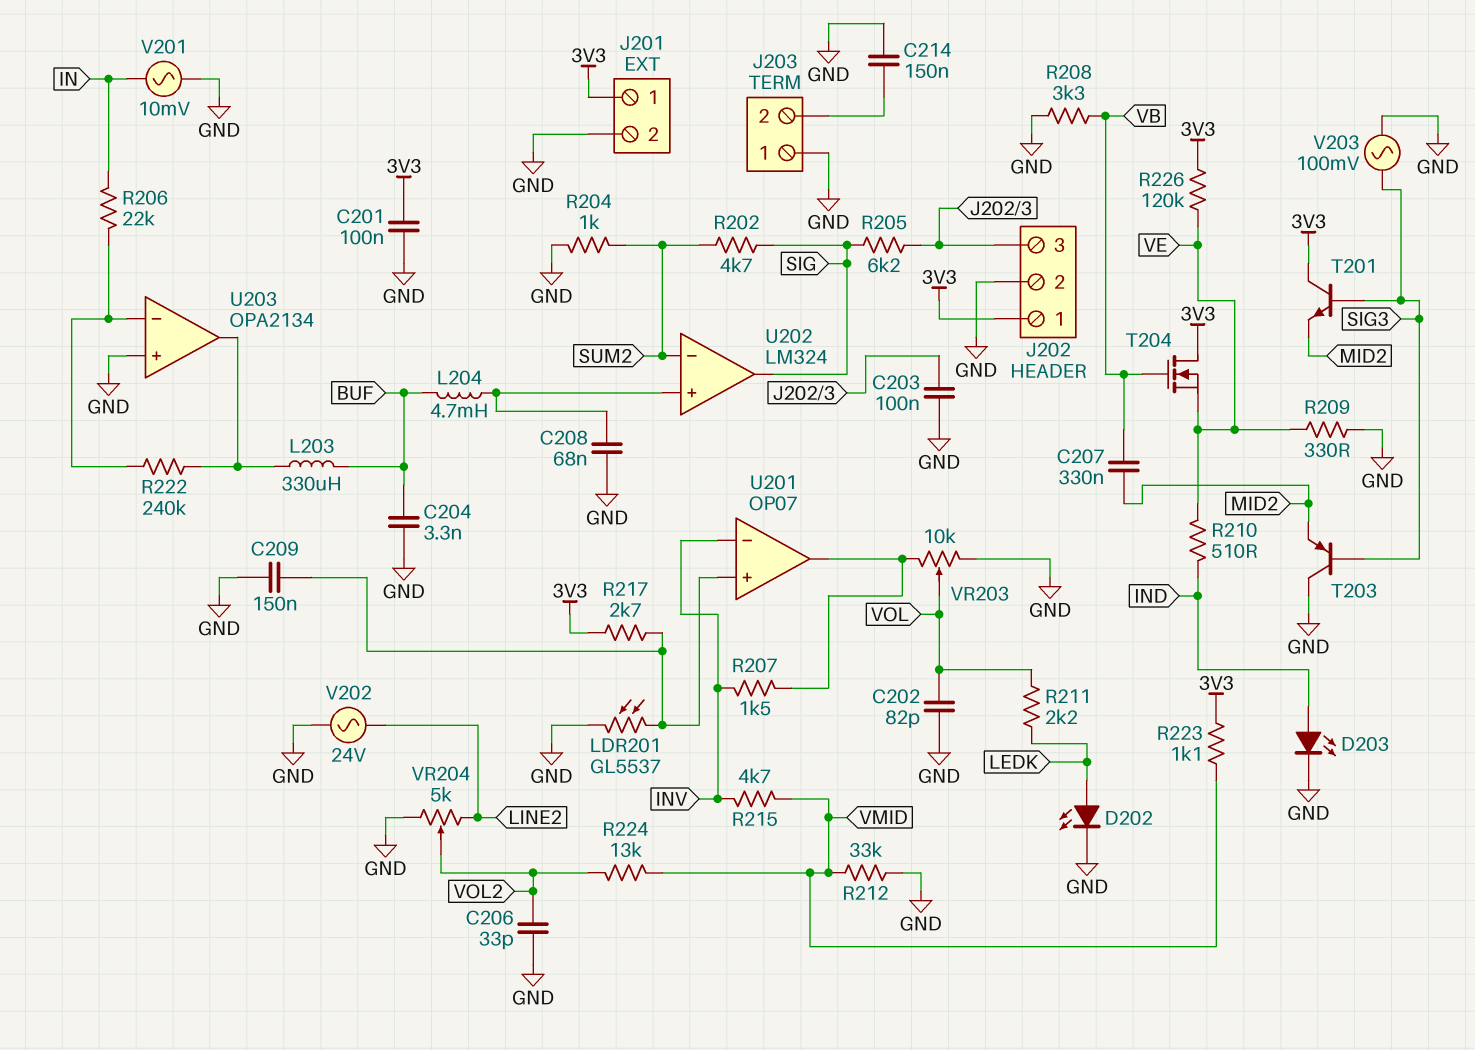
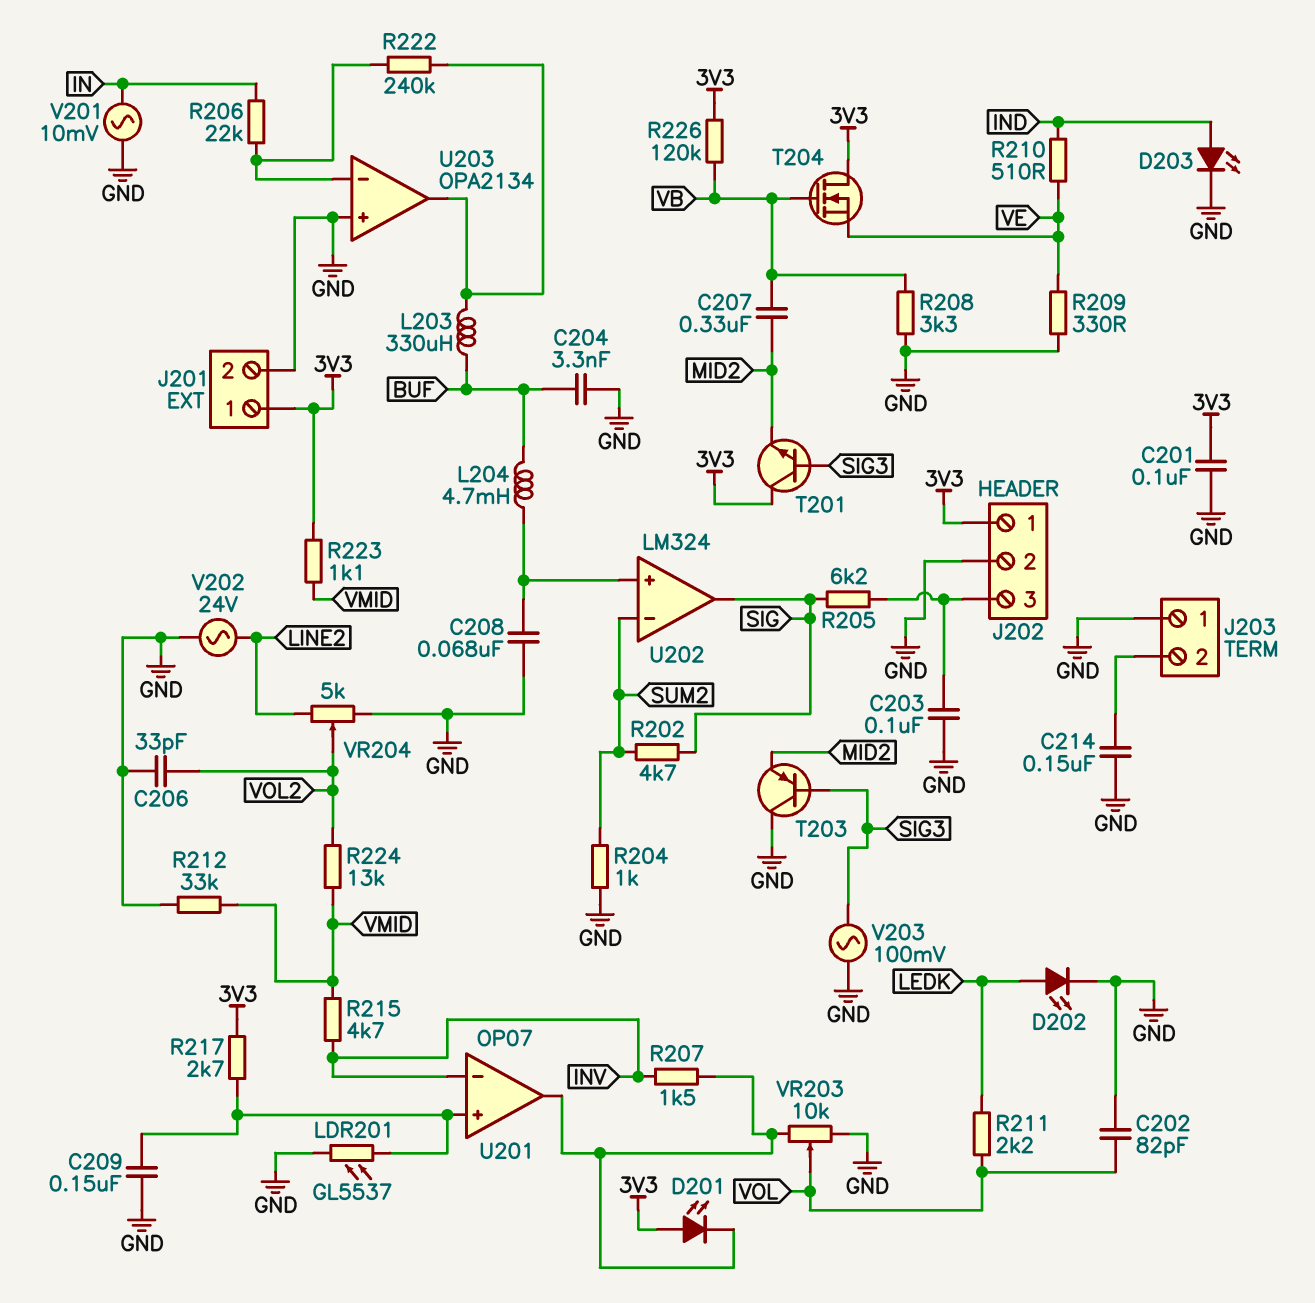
D201: none -> LED (A 3V3, K U201/out)
R226: 120k (3V3, VE) -> 120k (3V3, VB)

